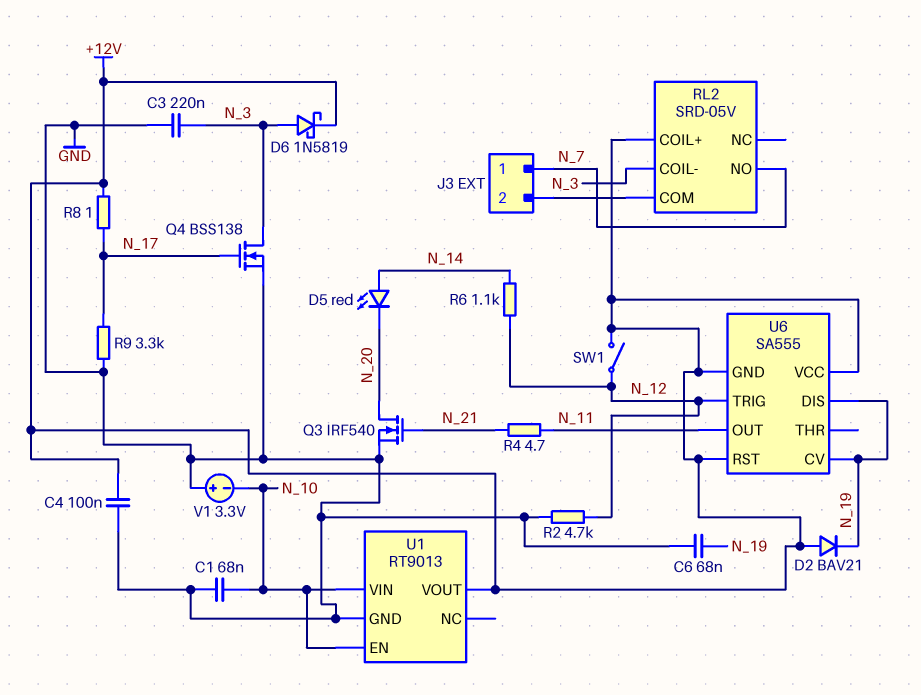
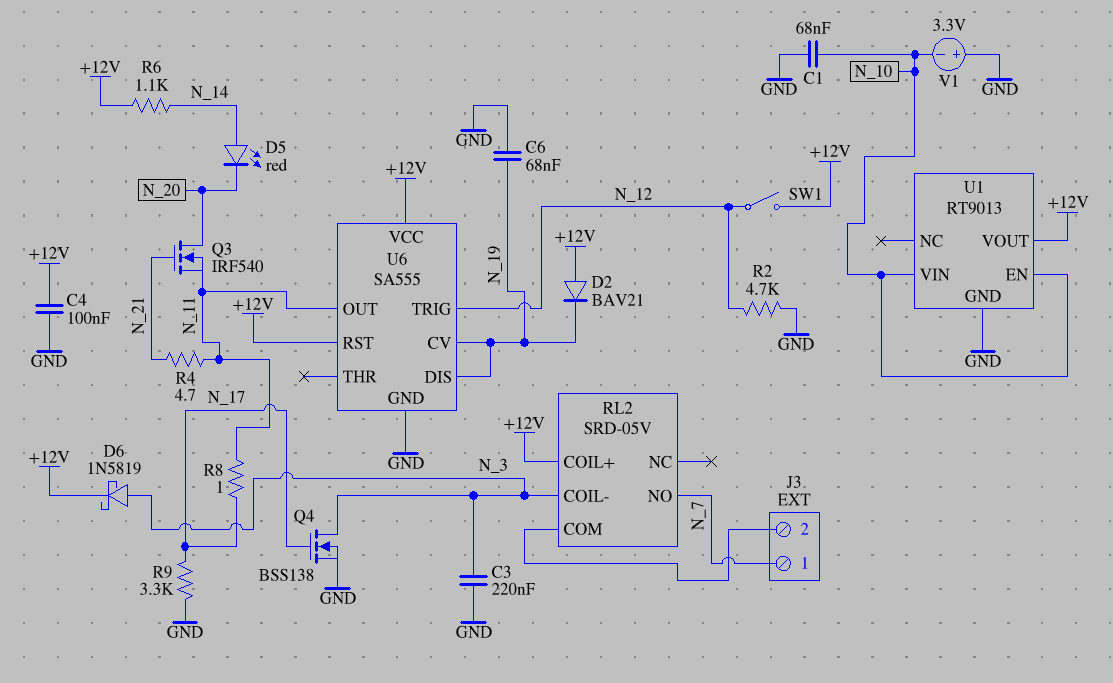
Q3: NMOS IRF540 (G N_21, D N_20, S GND) -> NMOS IRF540 (G N_21, D N_20, S N_11)
R6: 1.1k (N_12, N_14) -> 1.1k (+12V, N_14)
R8: 1 (+12V, N_17) -> 1 (N_11, N_17)
U6 pin GND: +12V -> GND

